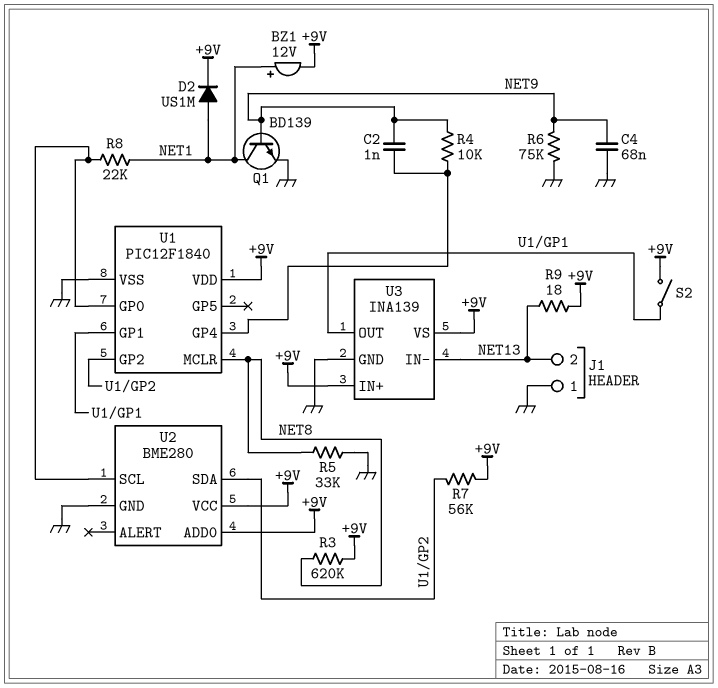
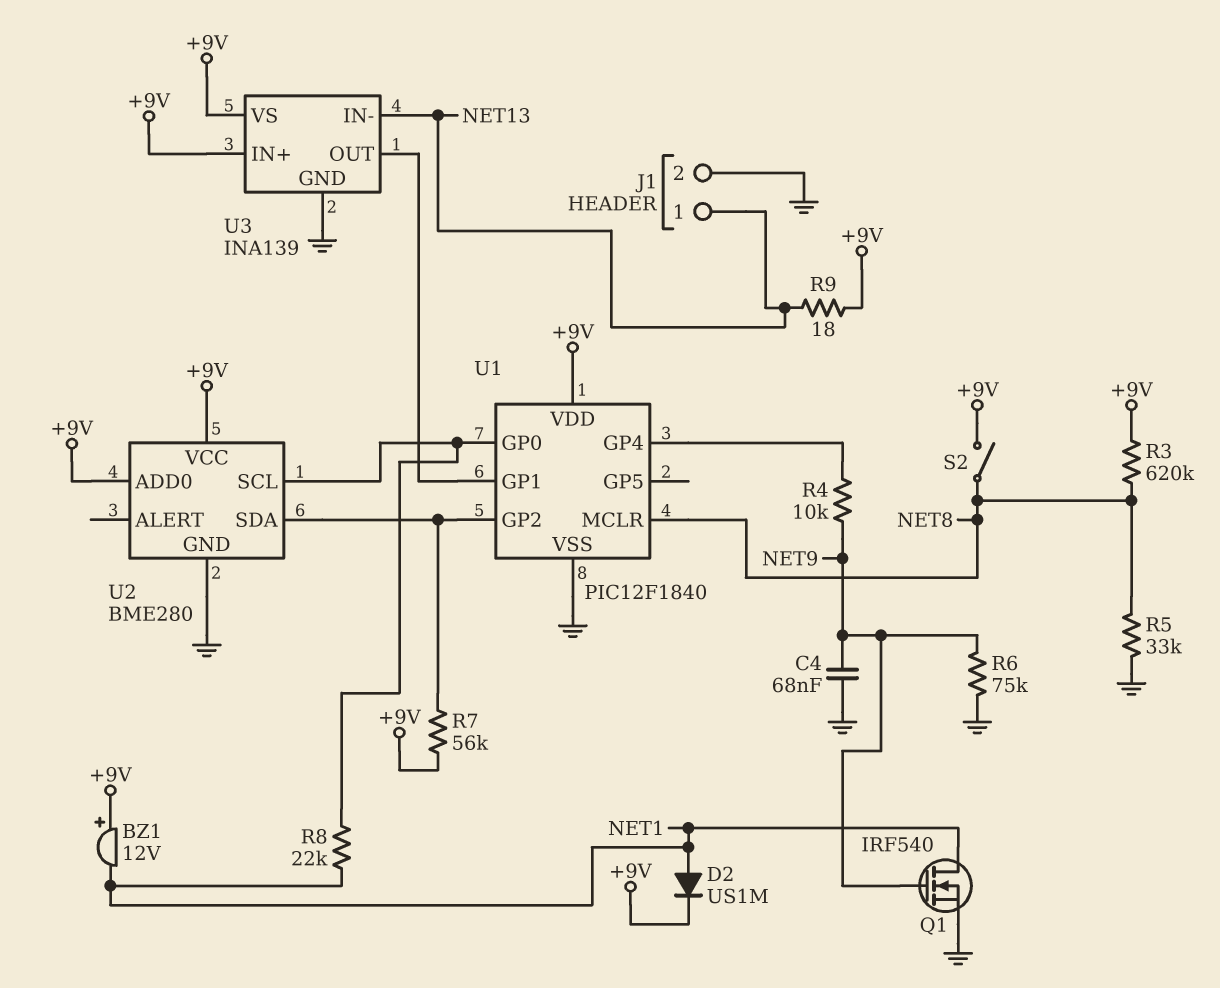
BZ1: buzzer 12V (plus NET1, minus +9V) -> buzzer 12V (plus +9V, minus NET1)
C2: 1nF (NET9, U1/GP4) -> none
J1 pin 1: GND -> NET13
J1 pin 2: NET13 -> GND
Q1: NPN BD139 (B NET9, C NET1, E GND) -> NMOS IRF540 (G NET9, D NET1, S GND)
S2: switch (+9V, U1/GP1) -> switch (+9V, NET8)

